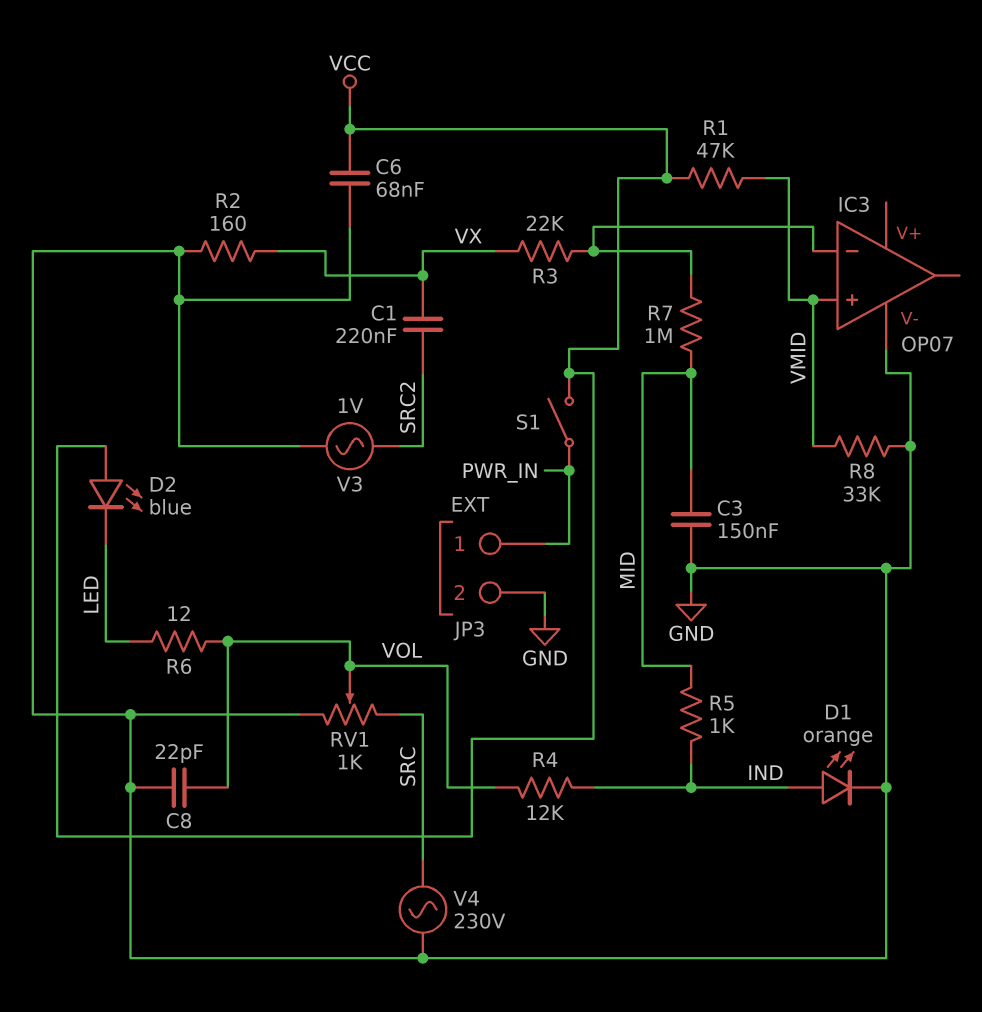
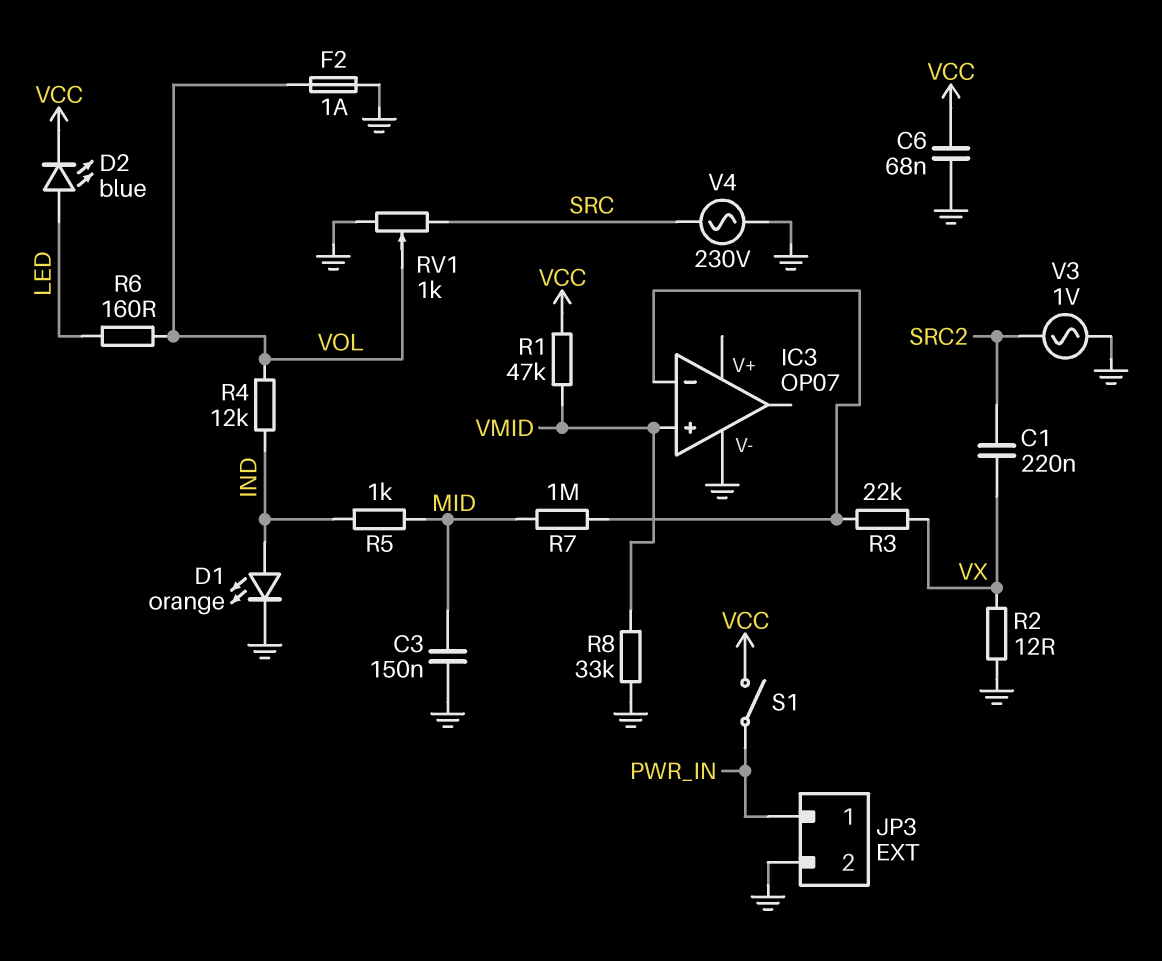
C8: 22pF (GND, VOL) -> none
D2: LED blue (A VCC, K LED) -> LED blue (A LED, K VCC)
F2: none -> 1A (GND, VOL)
R2: 160 (GND, VX) -> 12 (GND, VX)
R6: 12 (LED, VOL) -> 160 (LED, VOL)

